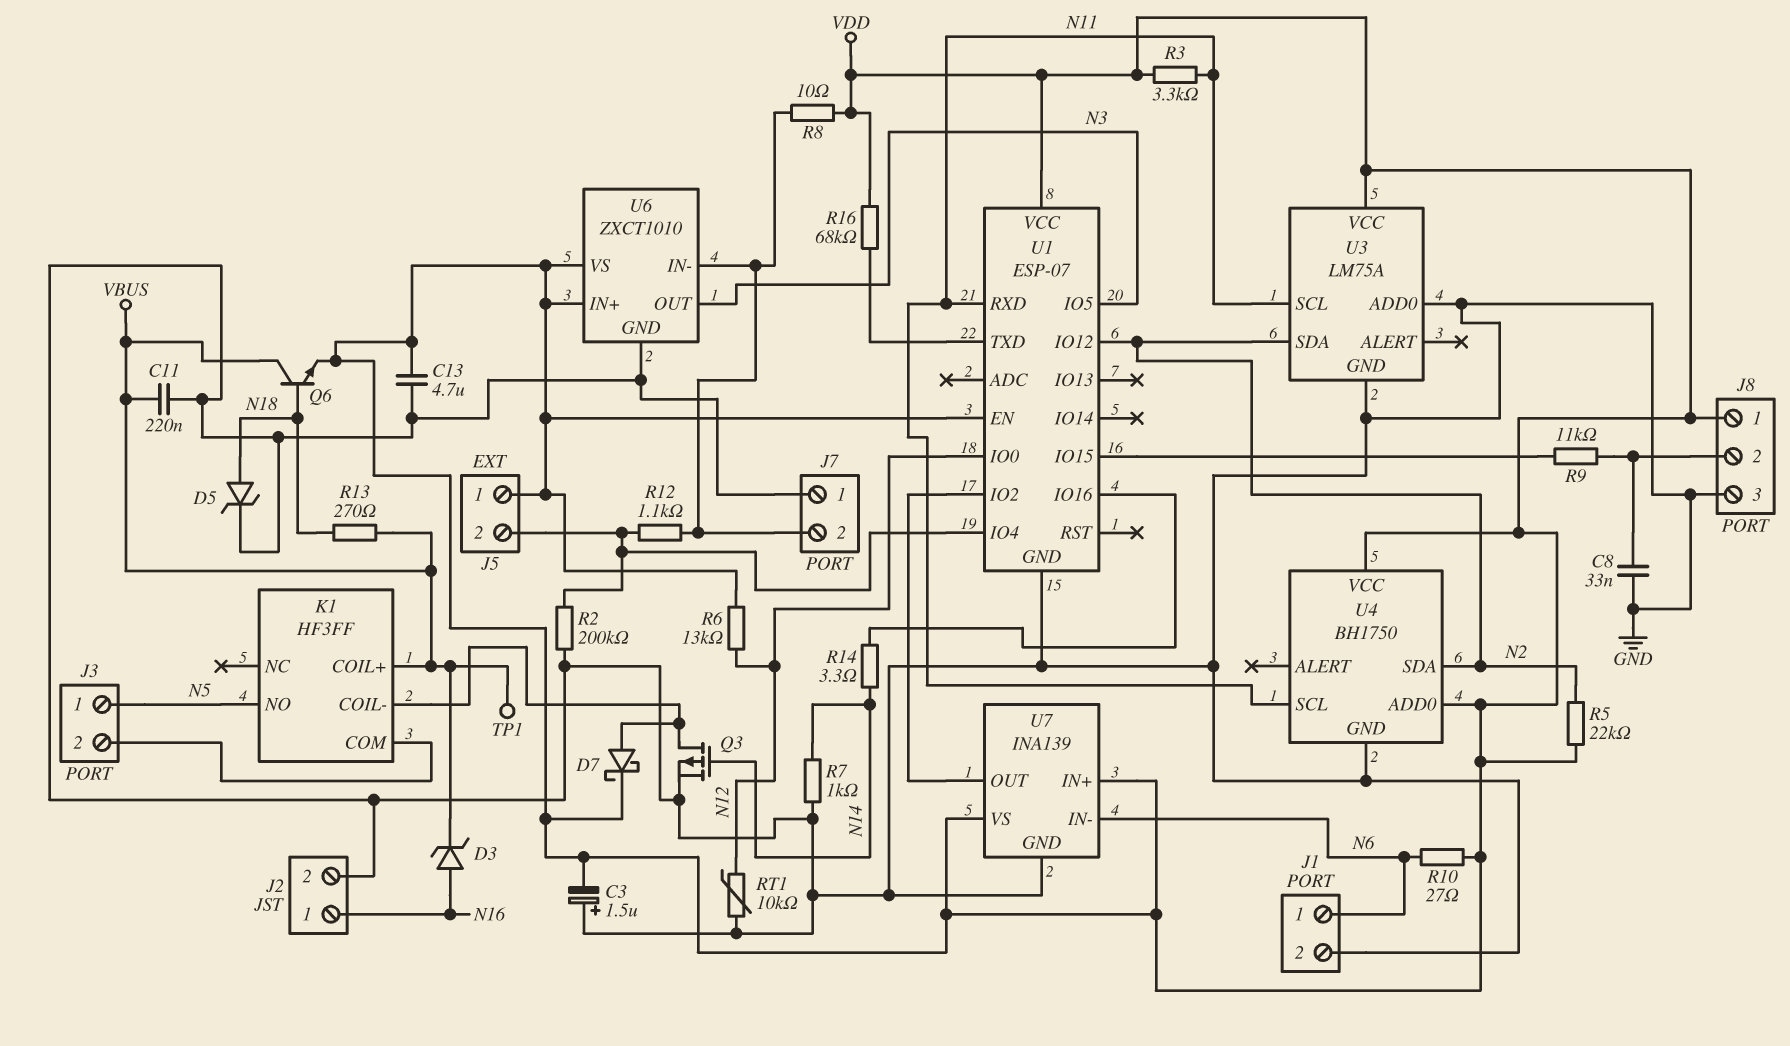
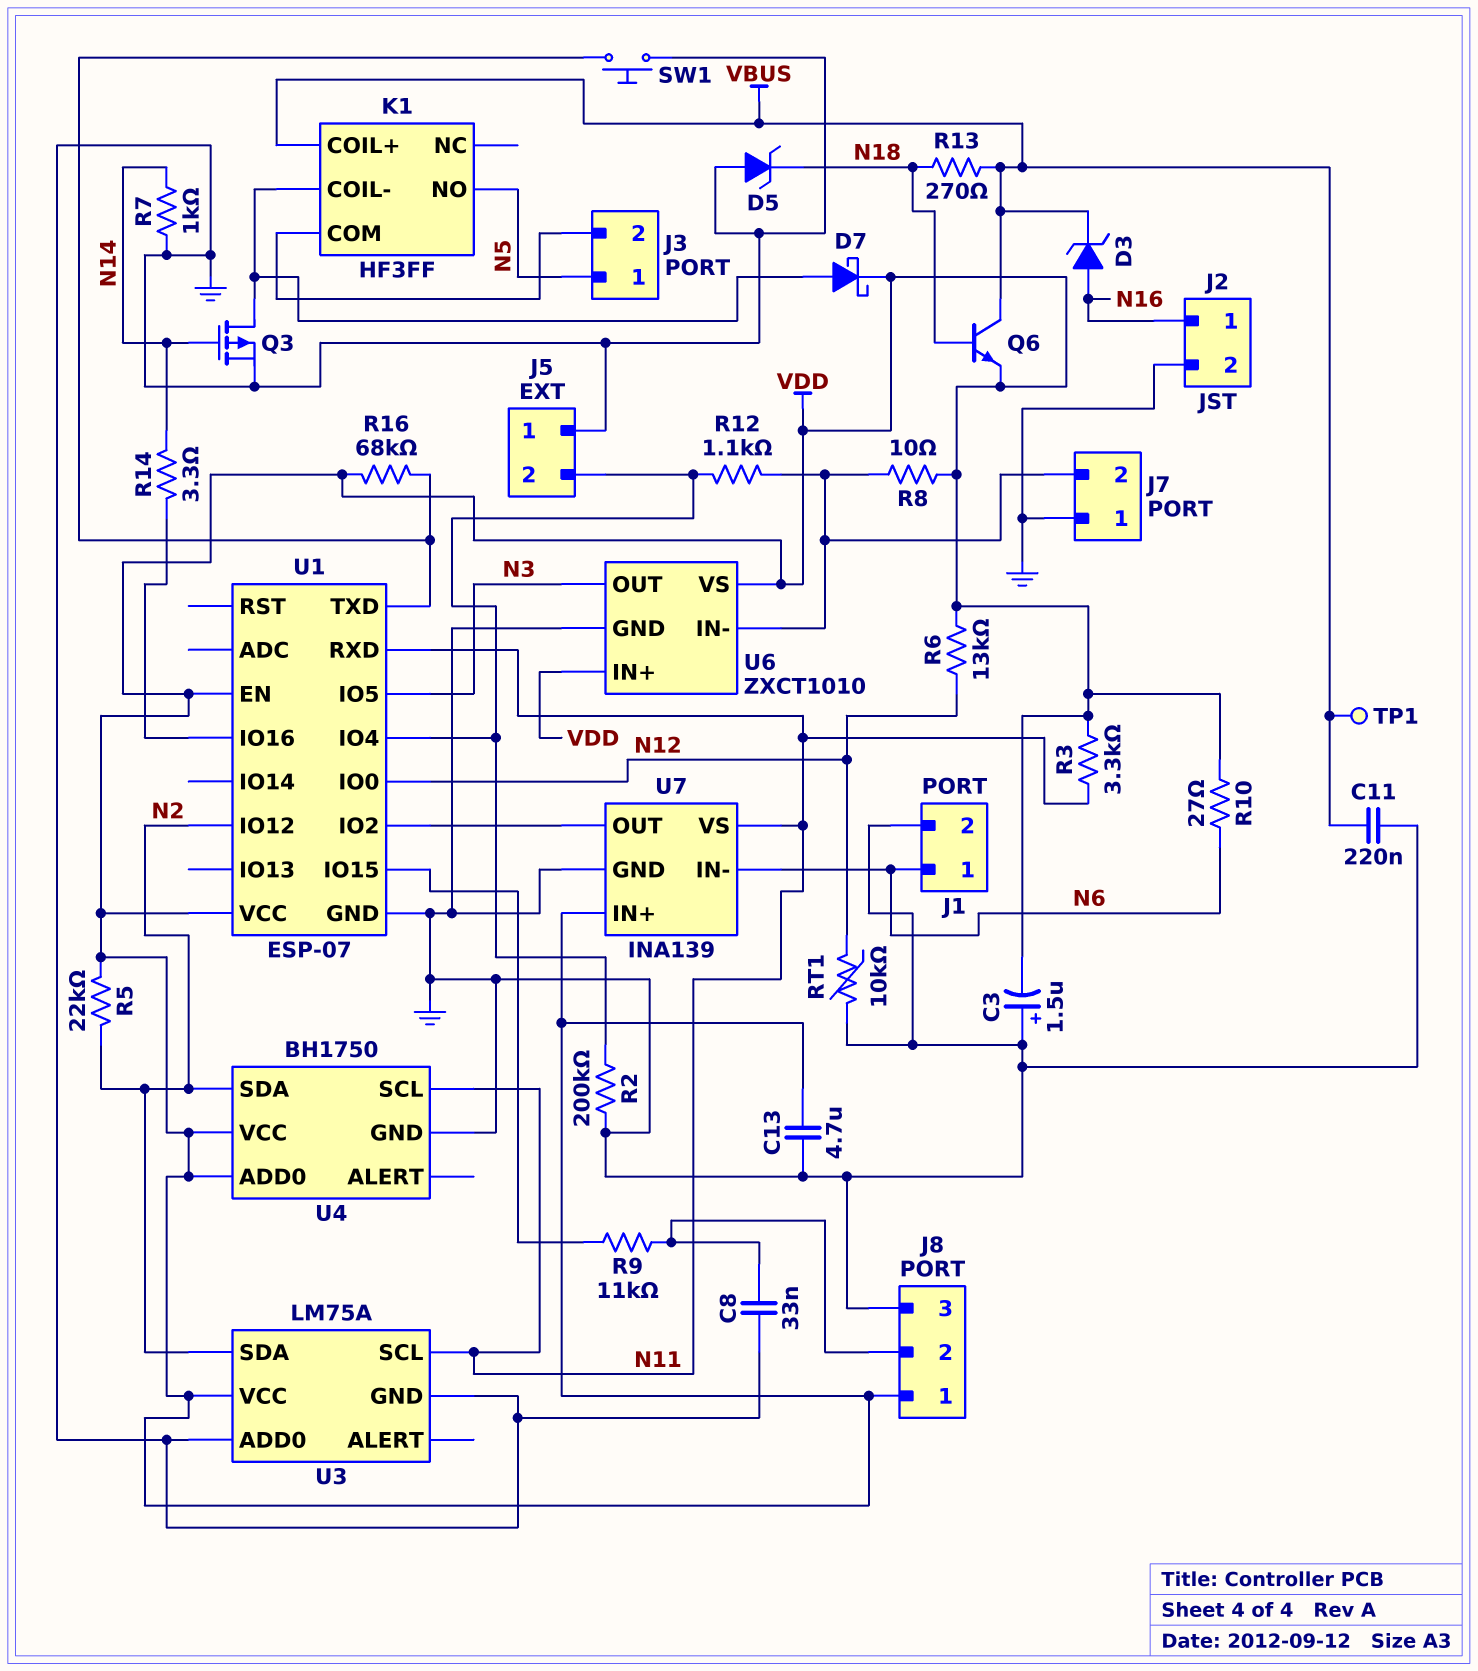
D5: zener (A N18, K GND) -> zener (A GND, K N18)
J5 pin 1: VDD -> GND
SW1: none -> button (GND, U1/TXD)
U7 pin VS: VDD -> N11

